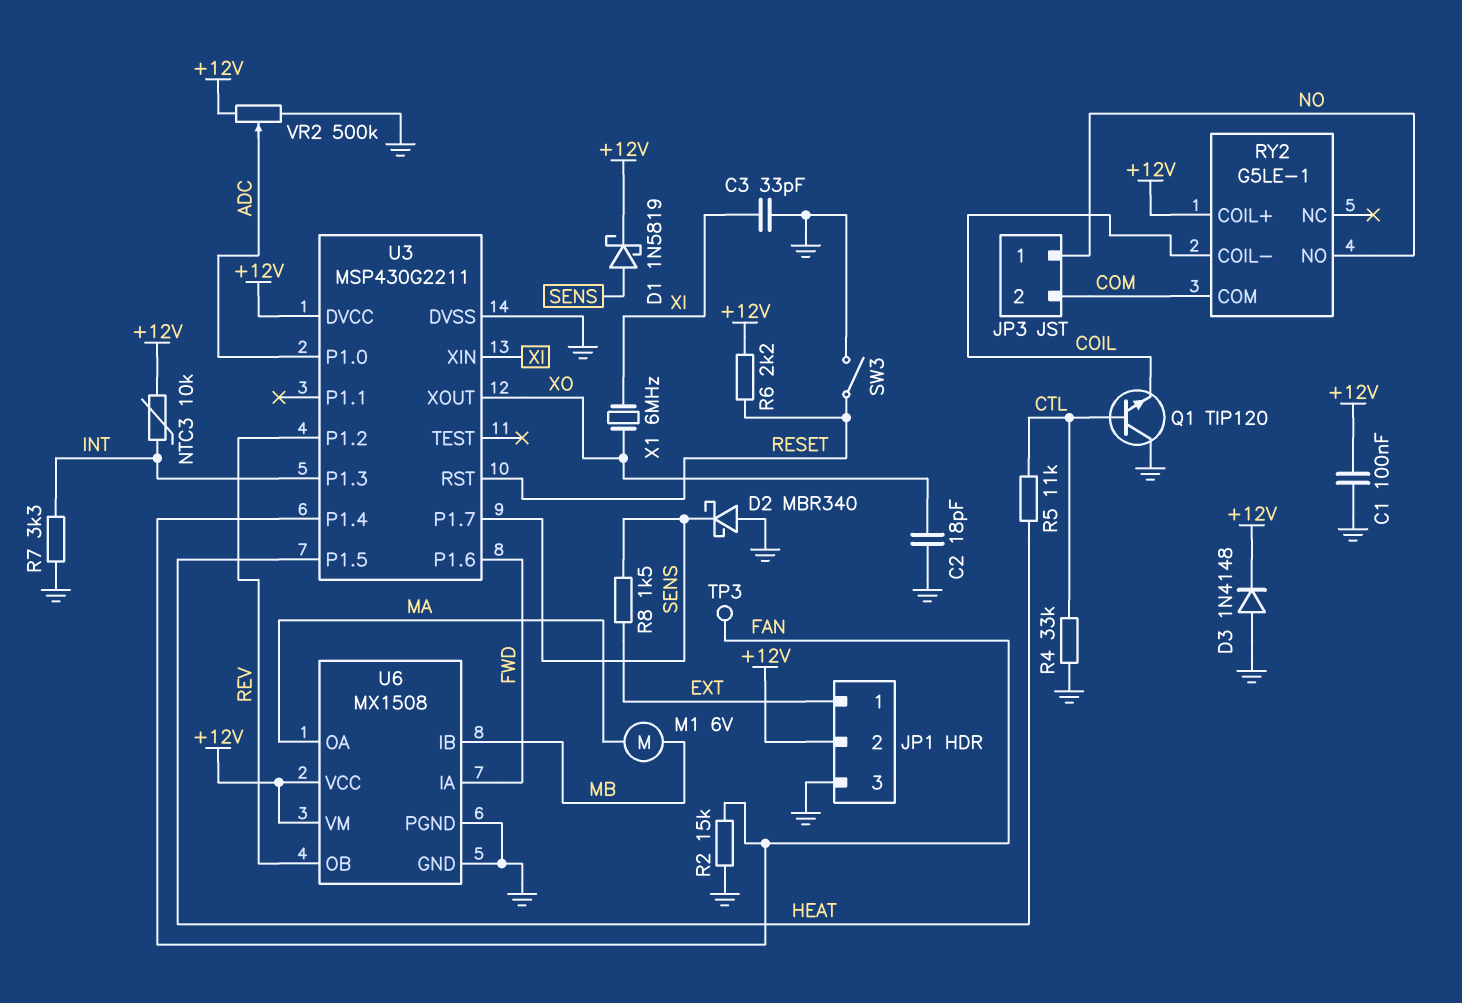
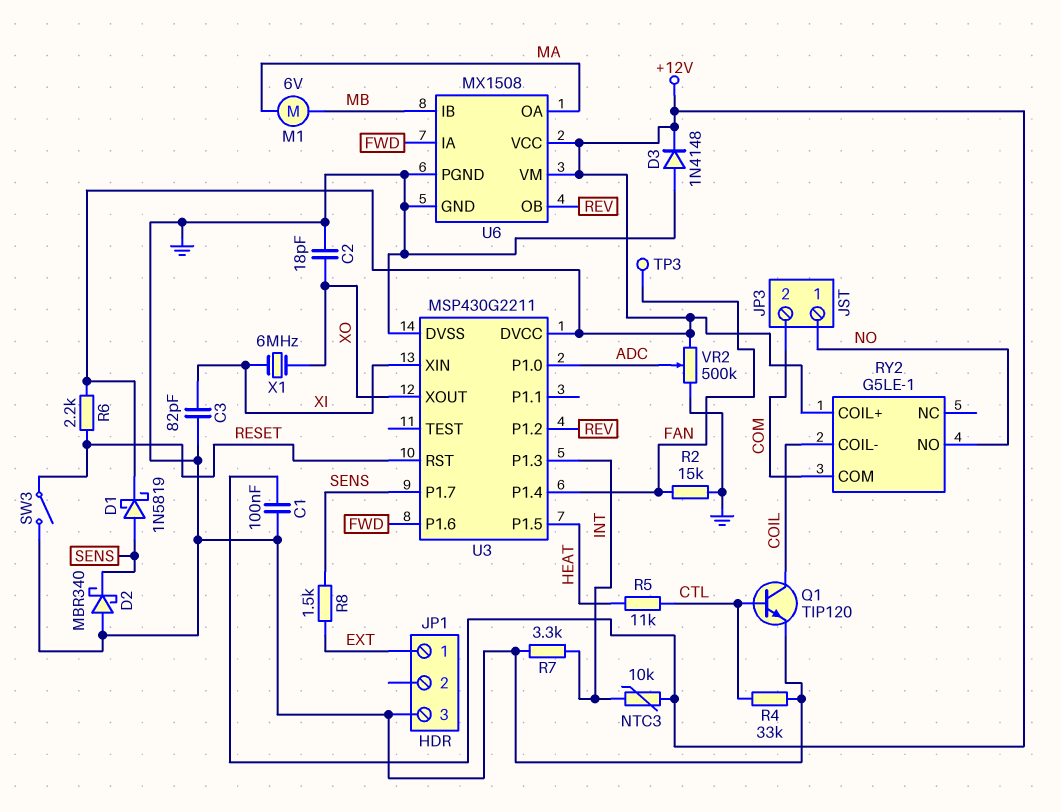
C3: 33pF (GND, XI) -> 82pF (GND, XI)
JP1 pin 2: +12V -> none
Q1: NPN TIP120 (B CTL, C GND, E COIL) -> NPN TIP120 (B CTL, C COIL, E GND)

